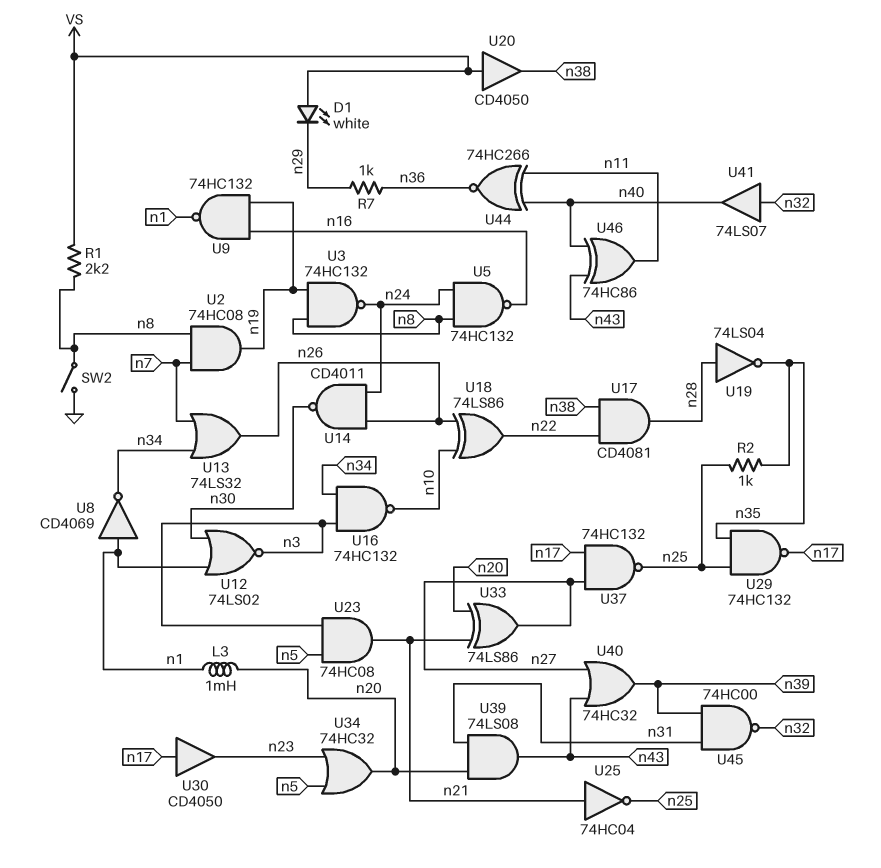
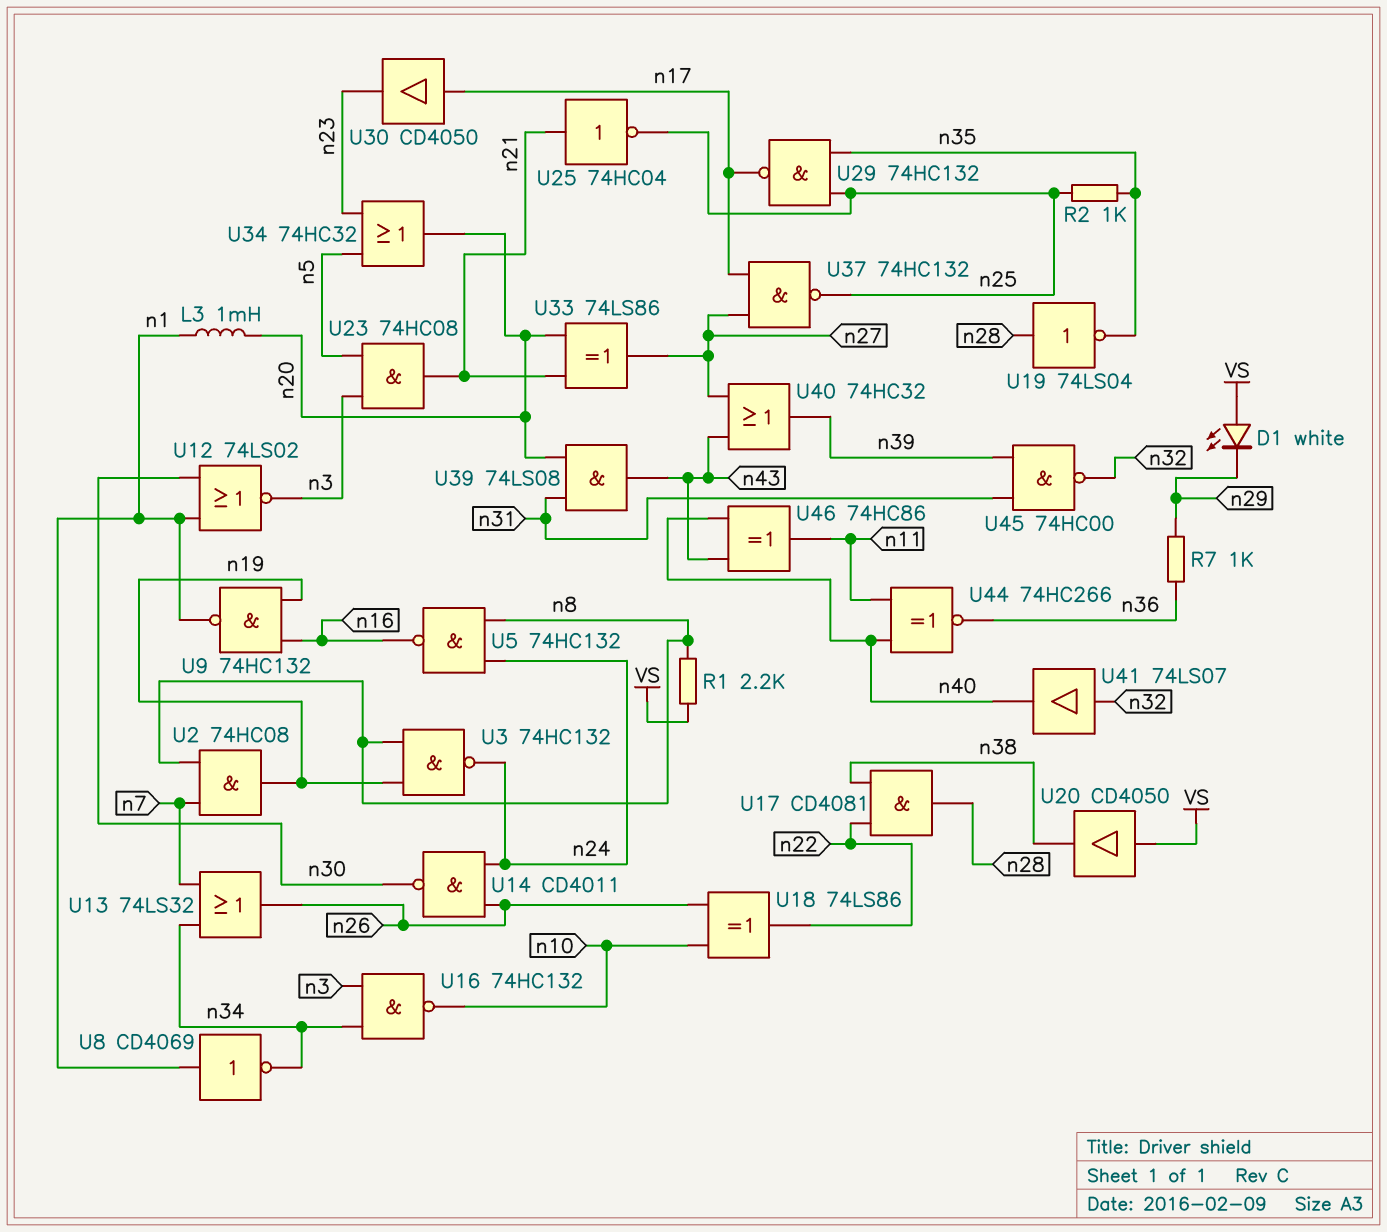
SW2: switch (GND, n8) -> none

